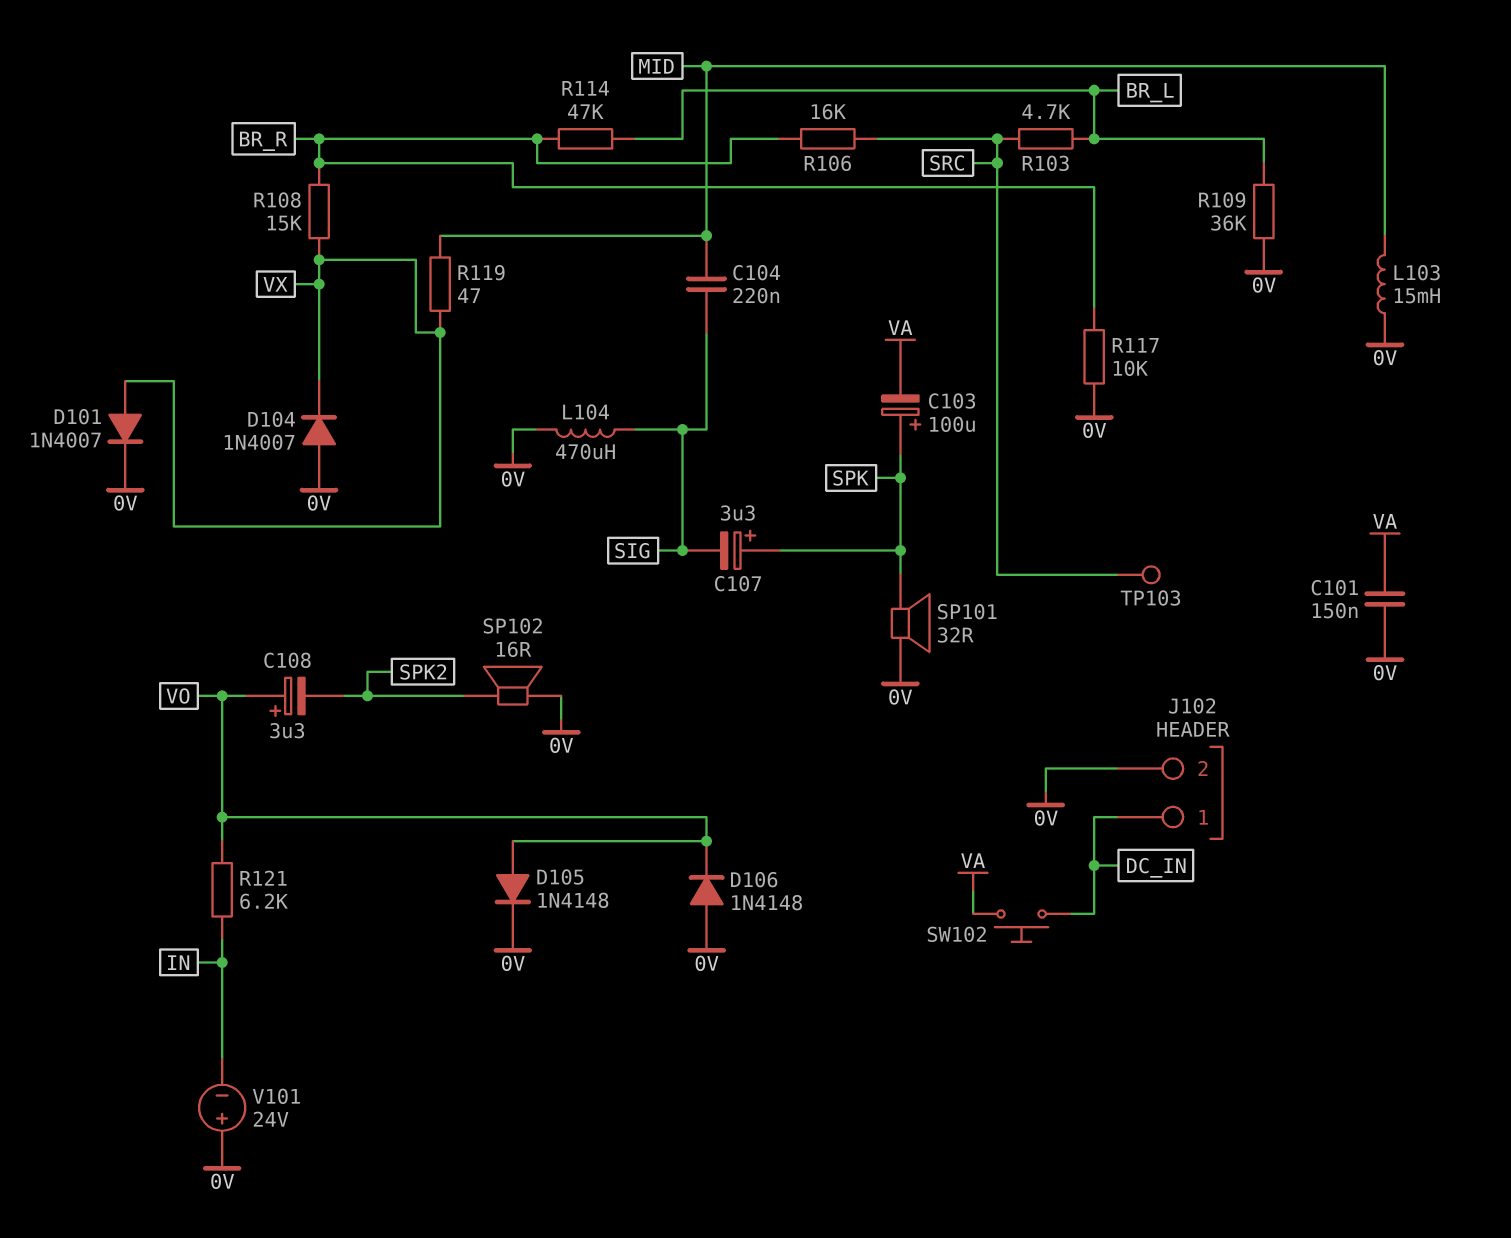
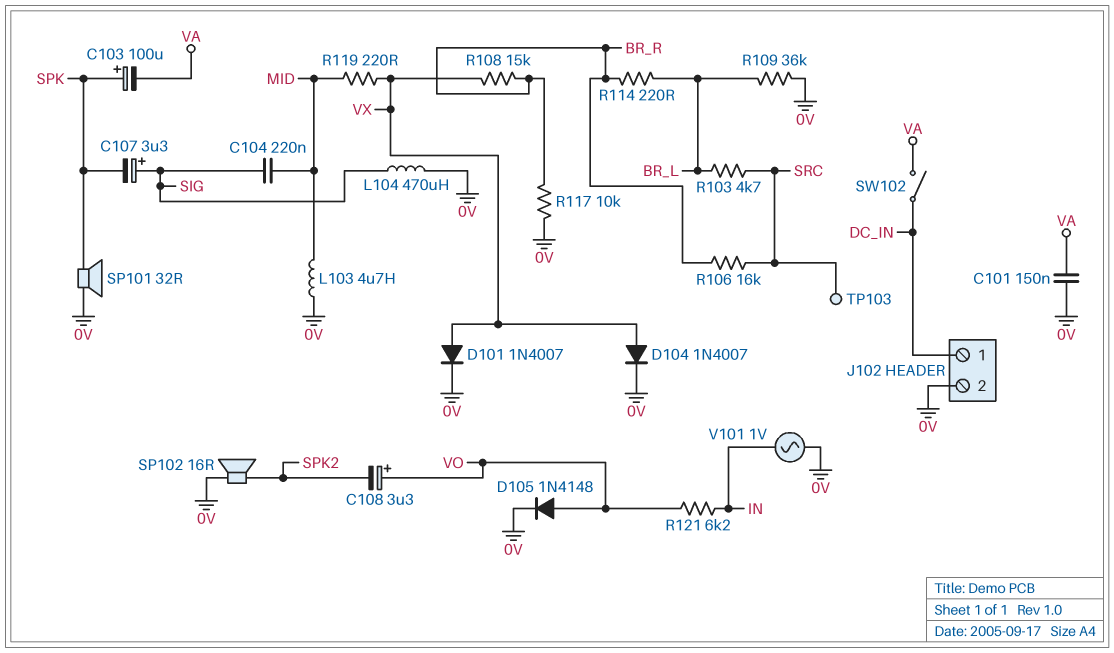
C107: 3.3uF (plus SPK, minus SIG) -> 3.3uF (plus SIG, minus SPK)
D104: diode 1N4007 (A 0V, K VX) -> diode 1N4007 (A VX, K 0V)
D106: diode 1N4148 (A 0V, K VO) -> none
L103: 15mH (0V, MID) -> 4.7uH (0V, MID)
R114: 47k (BR_L, BR_R) -> 220 (BR_L, BR_R)
R119: 47 (MID, VX) -> 220 (MID, VX)
SW102: button (DC_IN, VA) -> switch (DC_IN, VA)
V101: 24V (plus 0V, minus IN) -> AC 1V (0V, IN)

